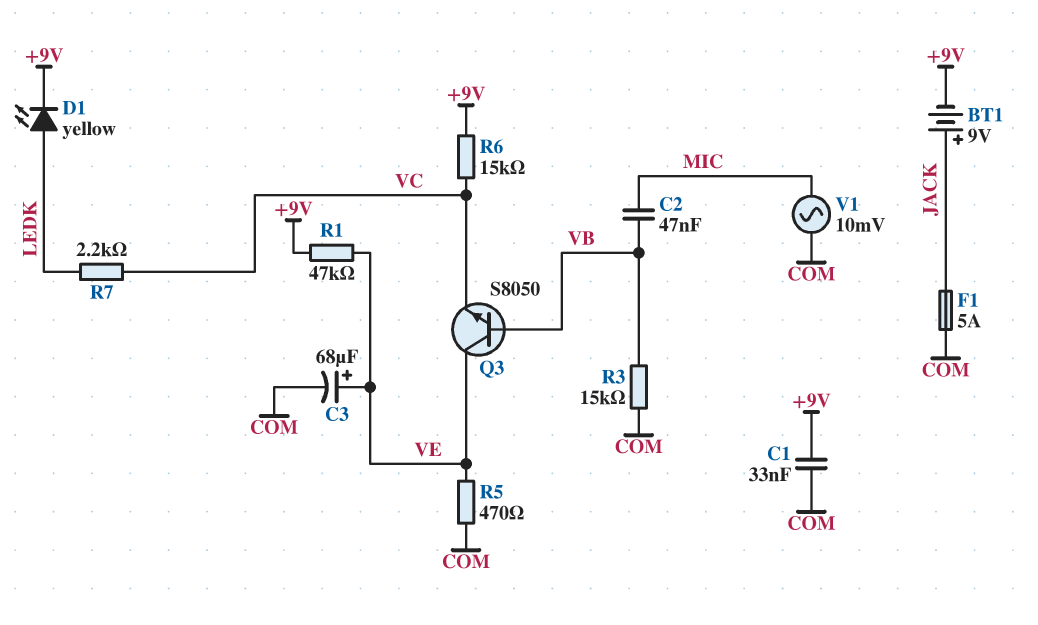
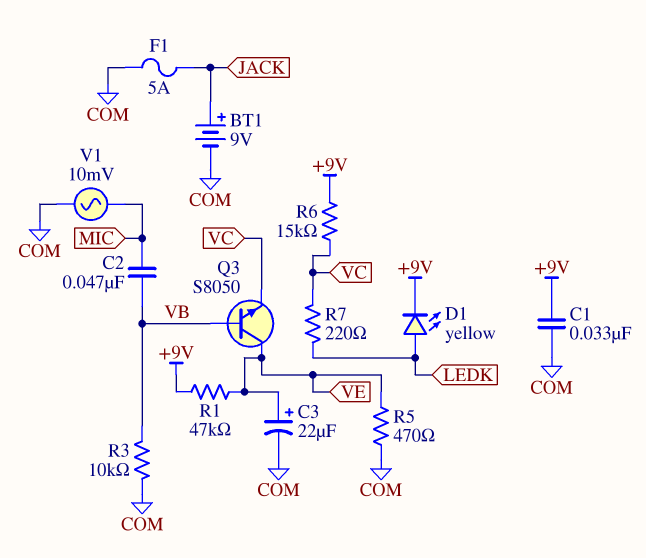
BT1: 9V (plus JACK, minus +9V) -> 9V (plus JACK, minus COM)
C3: 68uF (plus VE, minus COM) -> 22uF (plus VE, minus COM)
R3: 15k (COM, VB) -> 10k (COM, VB)
R7: 2.2k (LEDK, VC) -> 220 (LEDK, VC)

